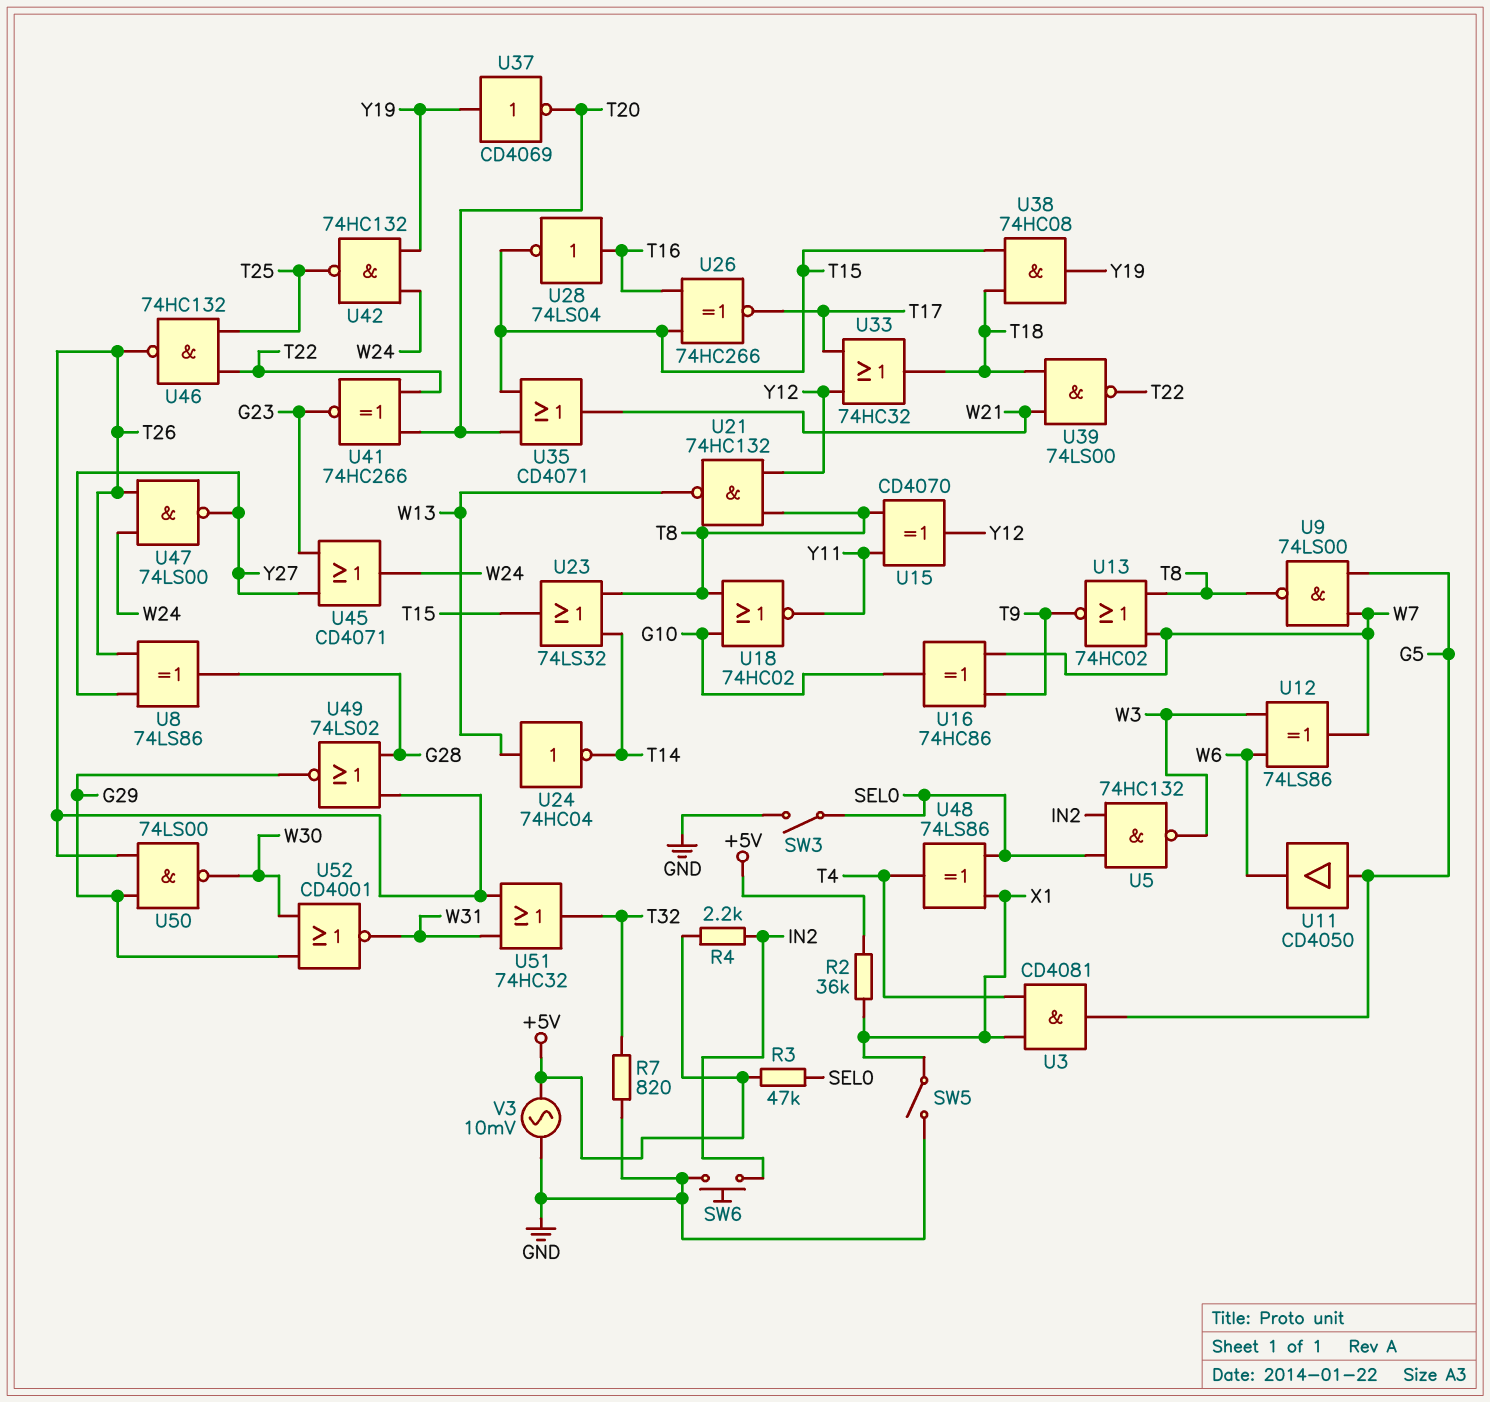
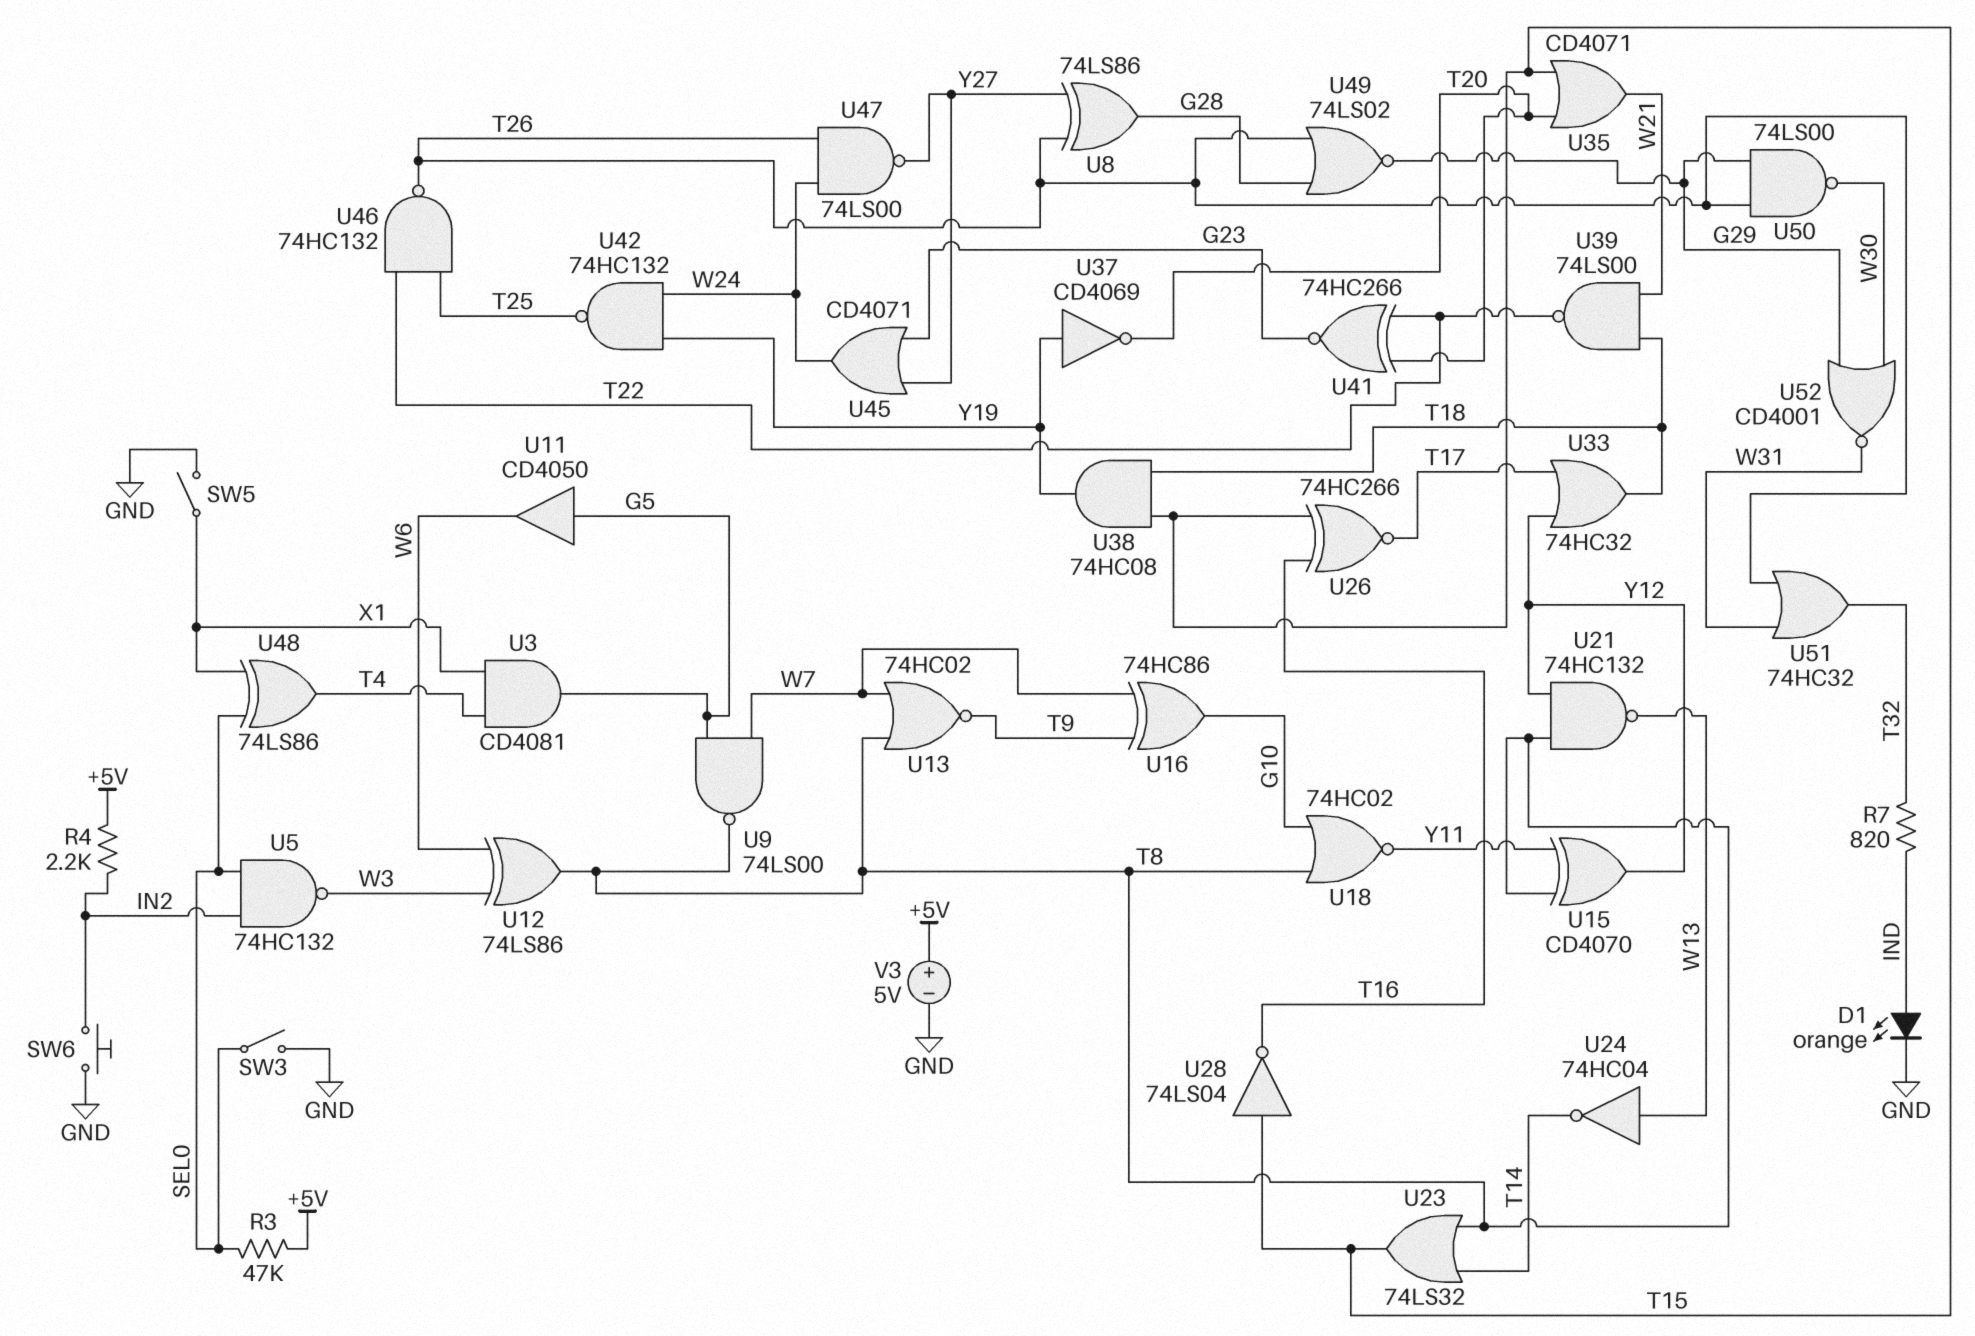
D1: none -> LED orange (A IND, K GND)
R2: 36k (+5V, X1) -> none
R7: 820 (GND, T32) -> 820 (IND, T32)
U12: XOR 74LS86 (in W3, in W6, out W7) -> XOR 74LS86 (in W3, in W6, out T8)
U28: NOT 74LS04 (in T16, out T15) -> NOT 74LS04 (in T15, out T16)
V3: AC 10mV (+5V, GND) -> 5V (plus +5V, minus GND)

